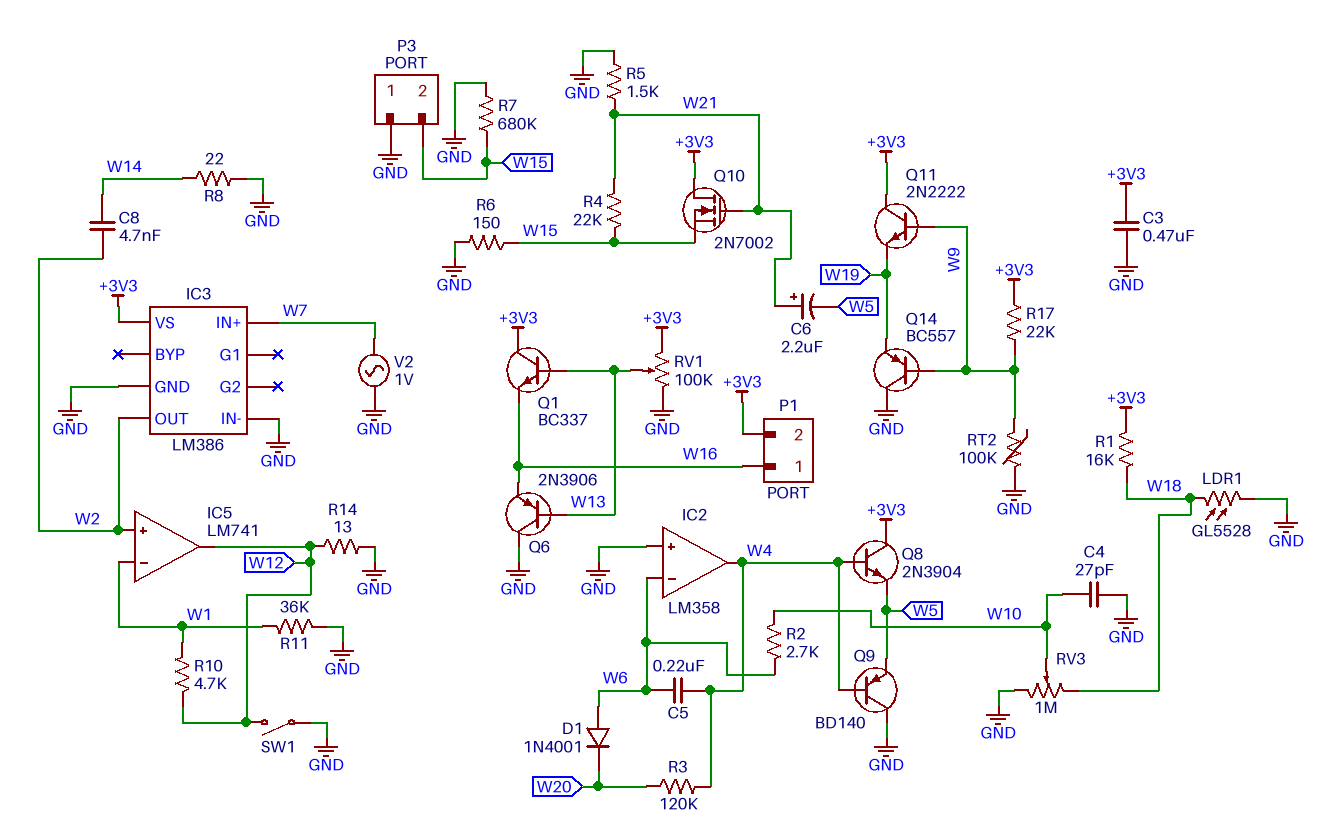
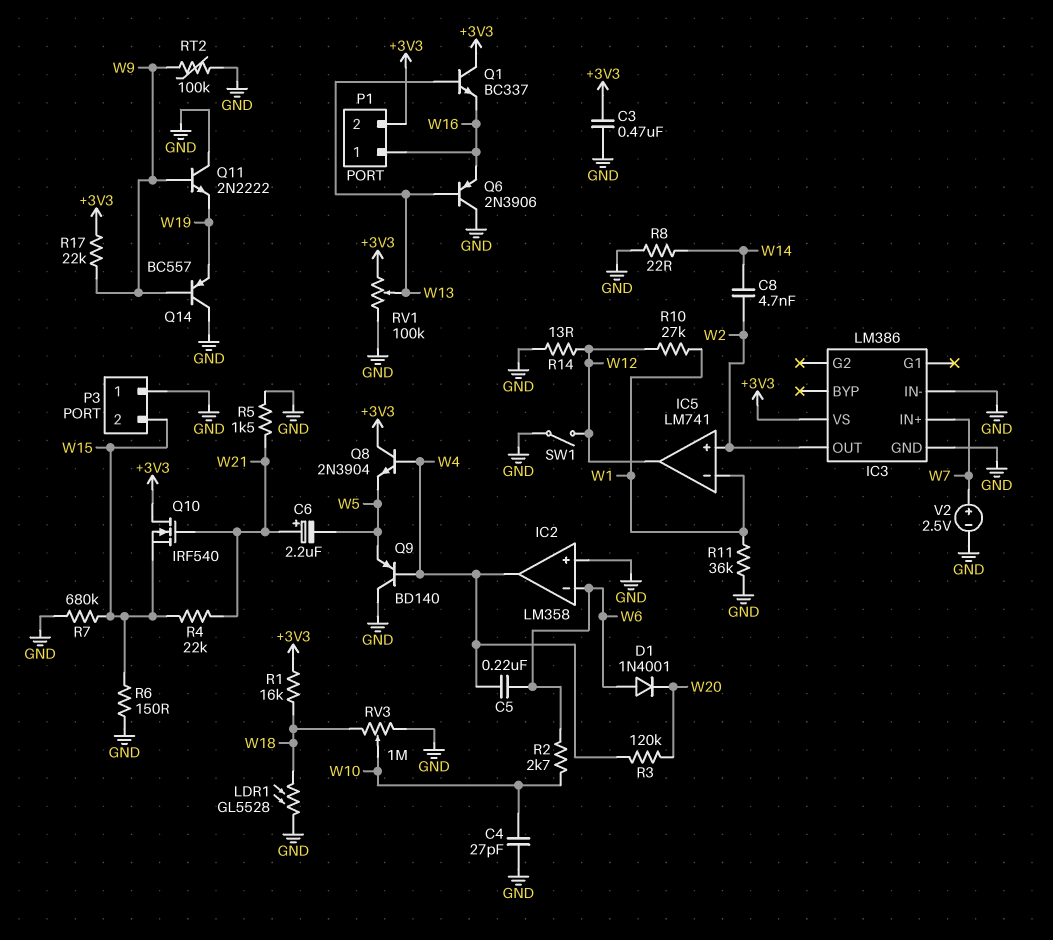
Q10: NMOS 2N7002 (G W21, D +3V3, S W15) -> NMOS IRF540 (G W21, D +3V3, S W15)
Q11: NPN 2N2222 (B W9, C +3V3, E W19) -> NPN 2N2222 (B W9, C GND, E W19)
R10: 4.7k (W1, W12) -> 27k (W1, W12)
V2: AC 1V (GND, W7) -> 2.5V (plus W7, minus GND)

